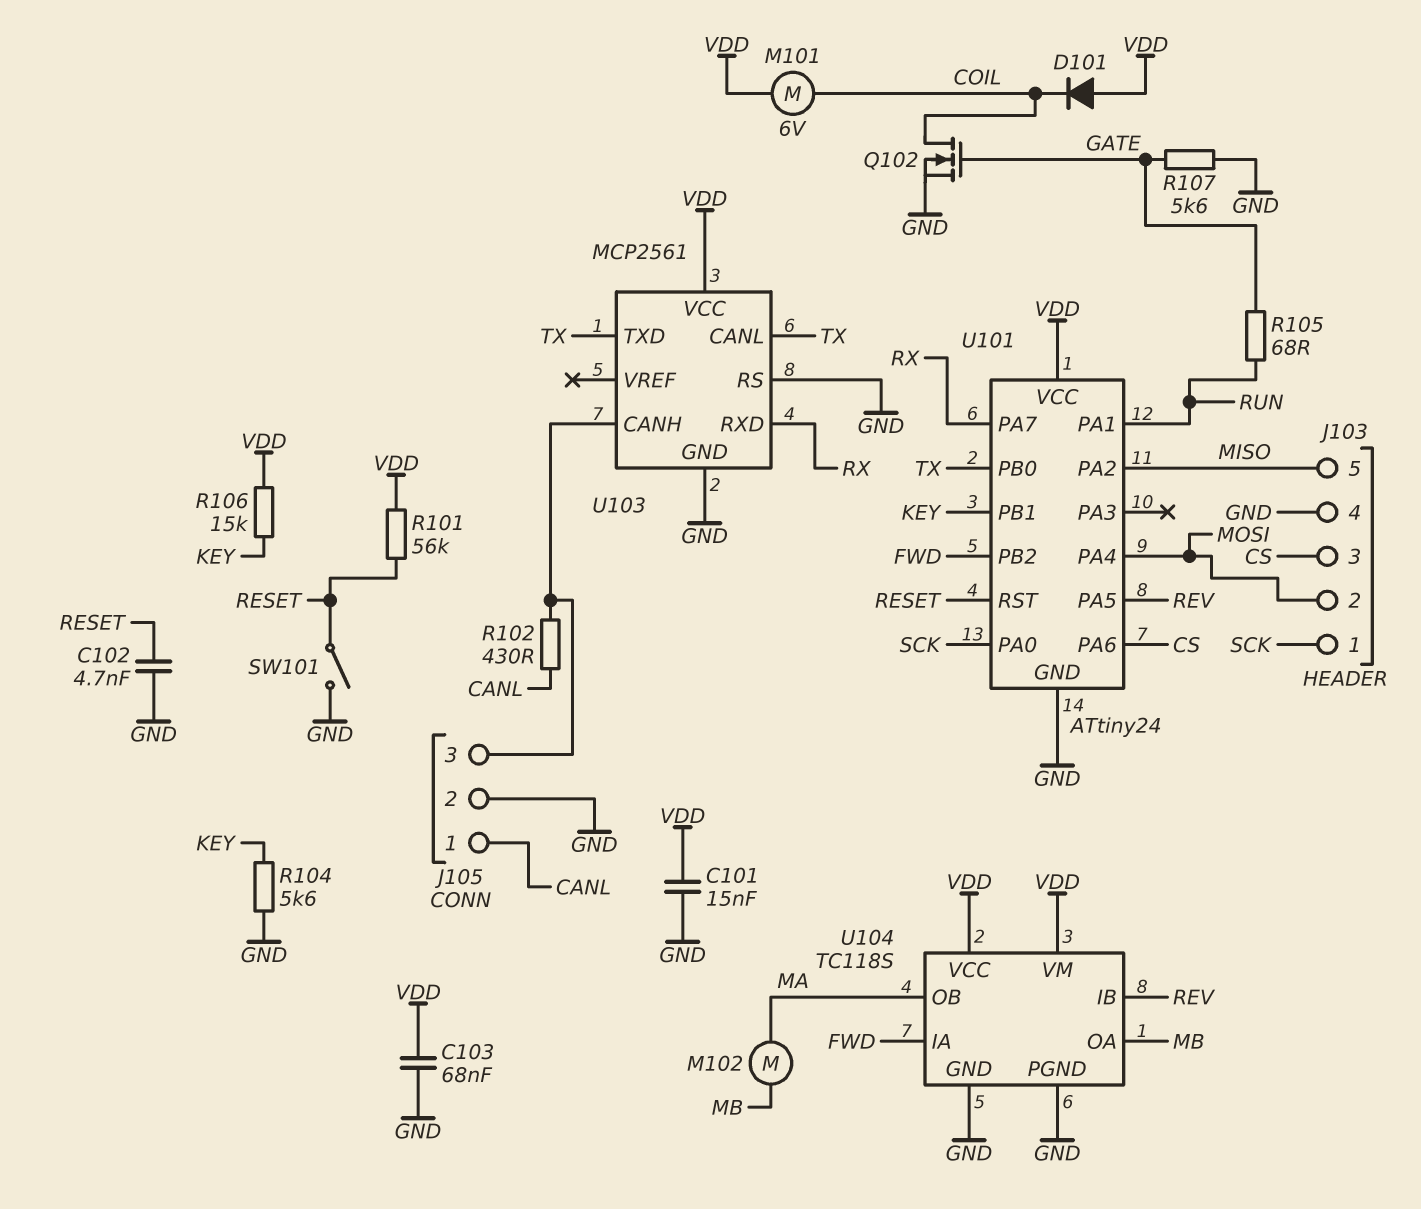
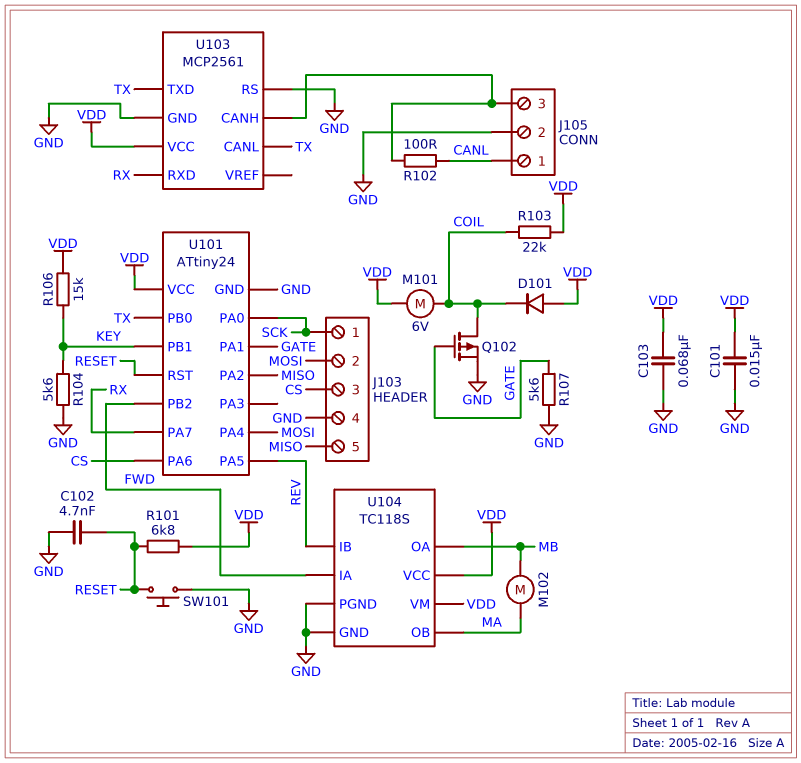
Q102: NMOS (G GATE, D COIL, S GND) -> PMOS (G GATE, D COIL, S GND)
R101: 56k (RESET, VDD) -> 6.8k (RESET, VDD)
R102: 430 (CANL, J105/3) -> 100 (CANL, J105/3)
R103: none -> 22k (COIL, VDD)
R105: 68 (GATE, RUN) -> none
SW101: switch (GND, RESET) -> button (GND, RESET)
U101 pin PA1: RUN -> GATE

